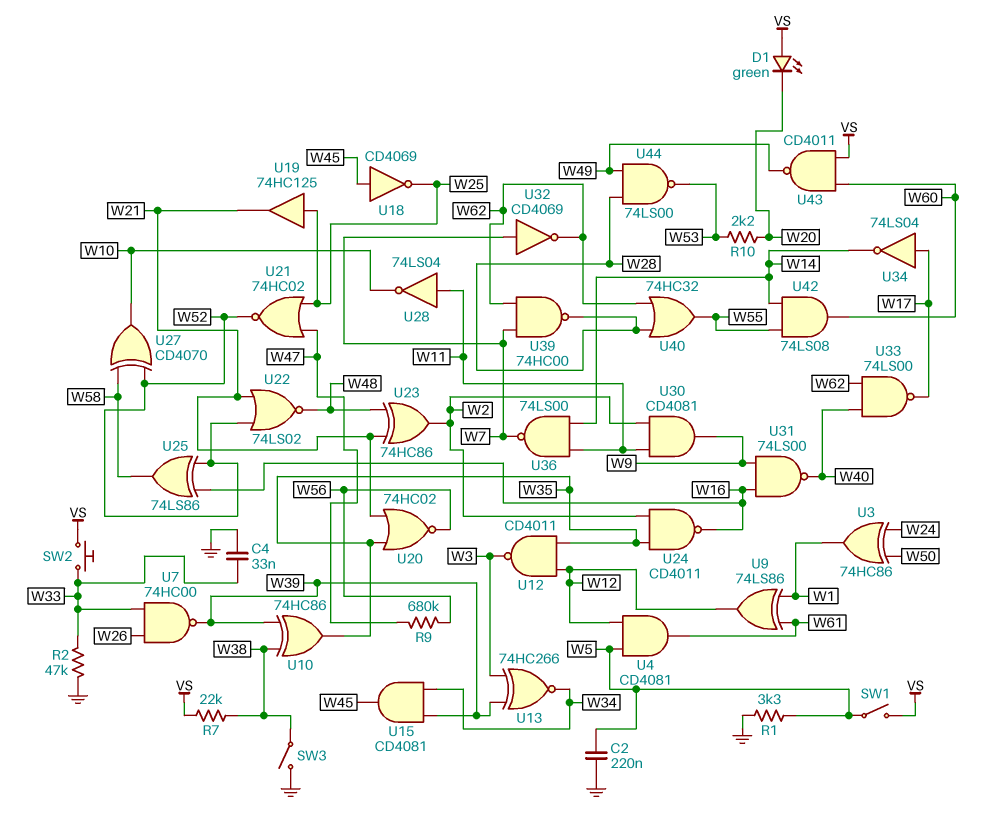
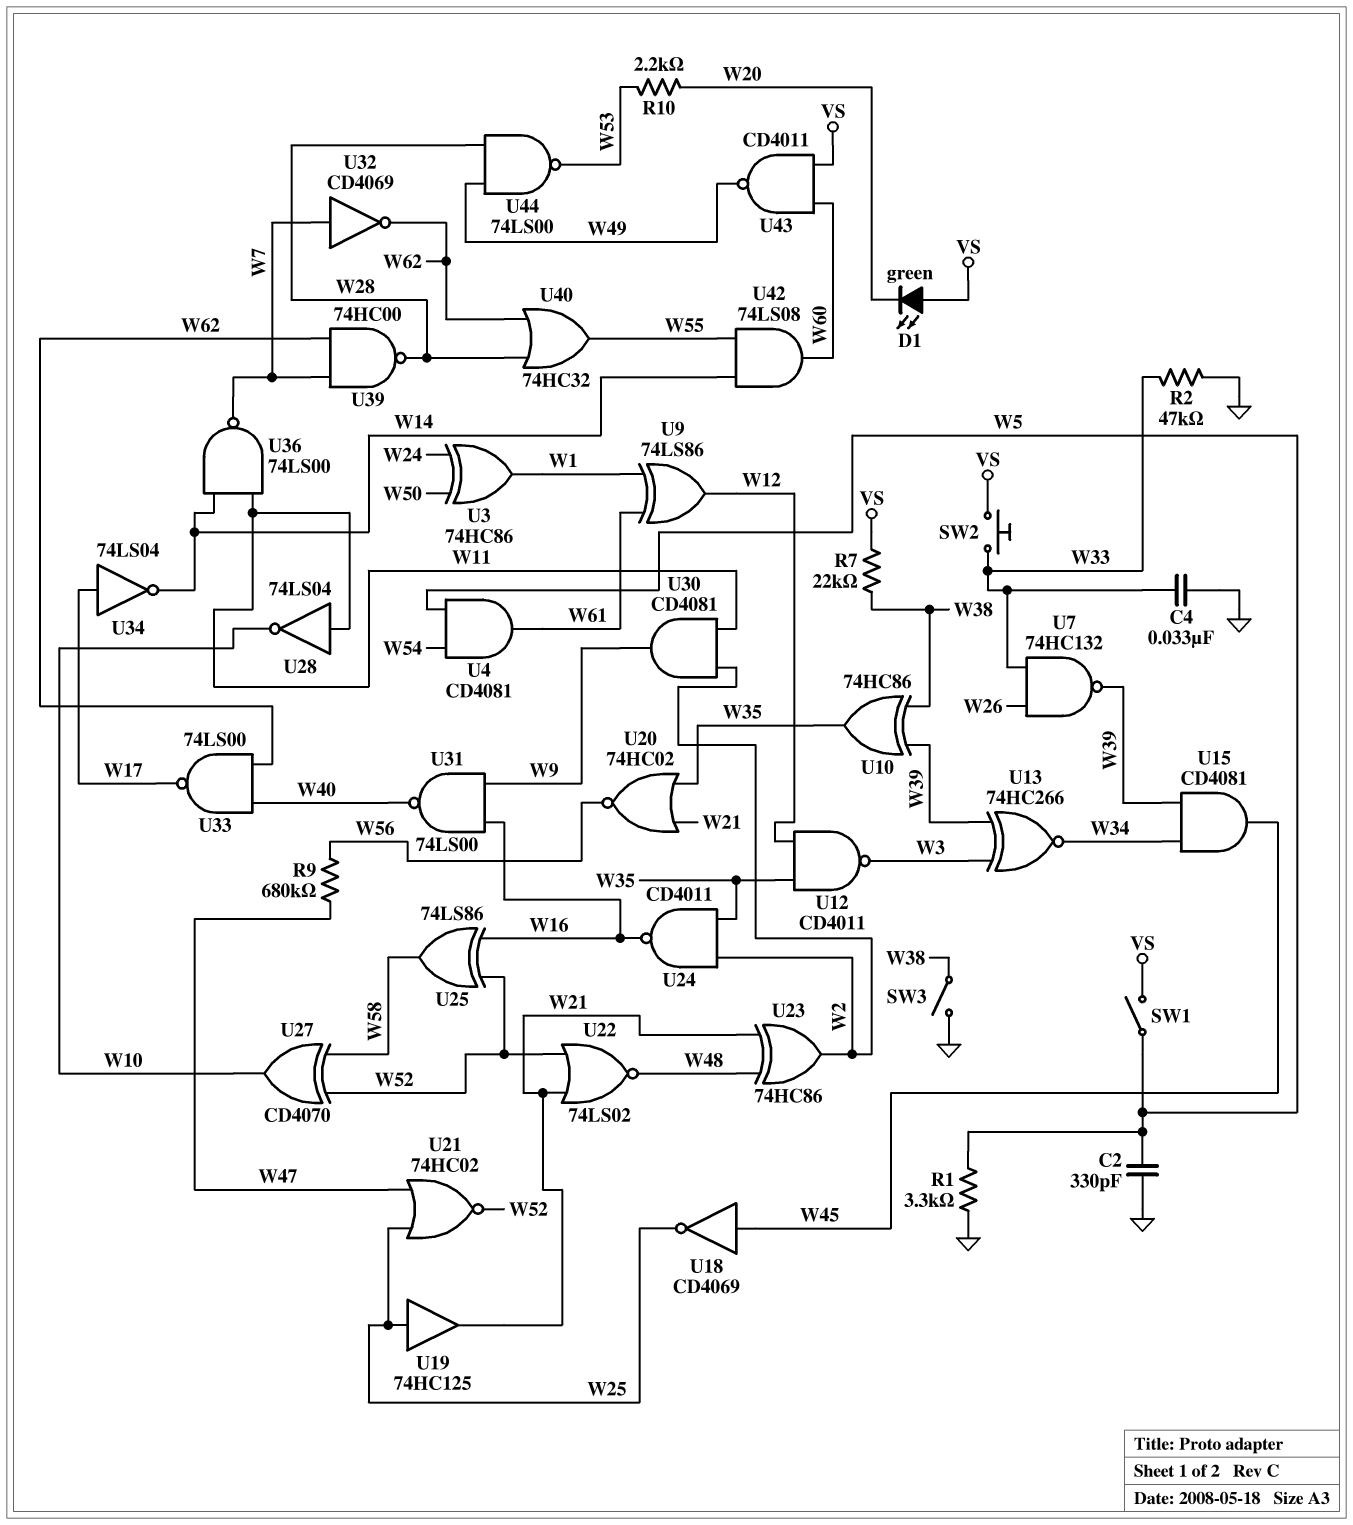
C2: 220nF (GND, W5) -> 330pF (GND, W5)
U4: AND CD4081 (in W5, in W12, out W61) -> AND CD4081 (in W5, in W54, out W61)
U7: NAND 74HC00 (in W26, in W33, out W39) -> NAND 74HC132 (in W26, in W33, out W39)

